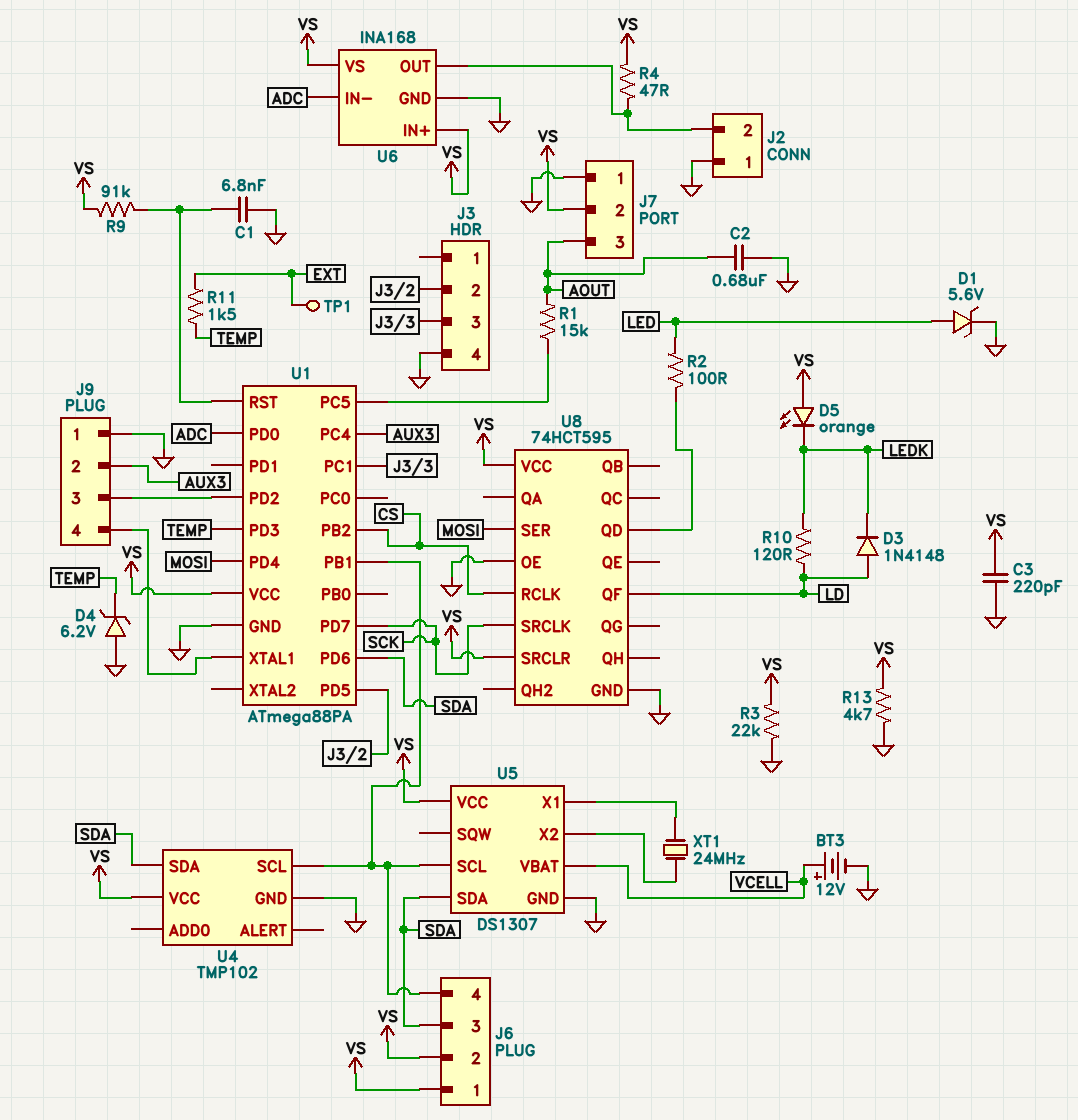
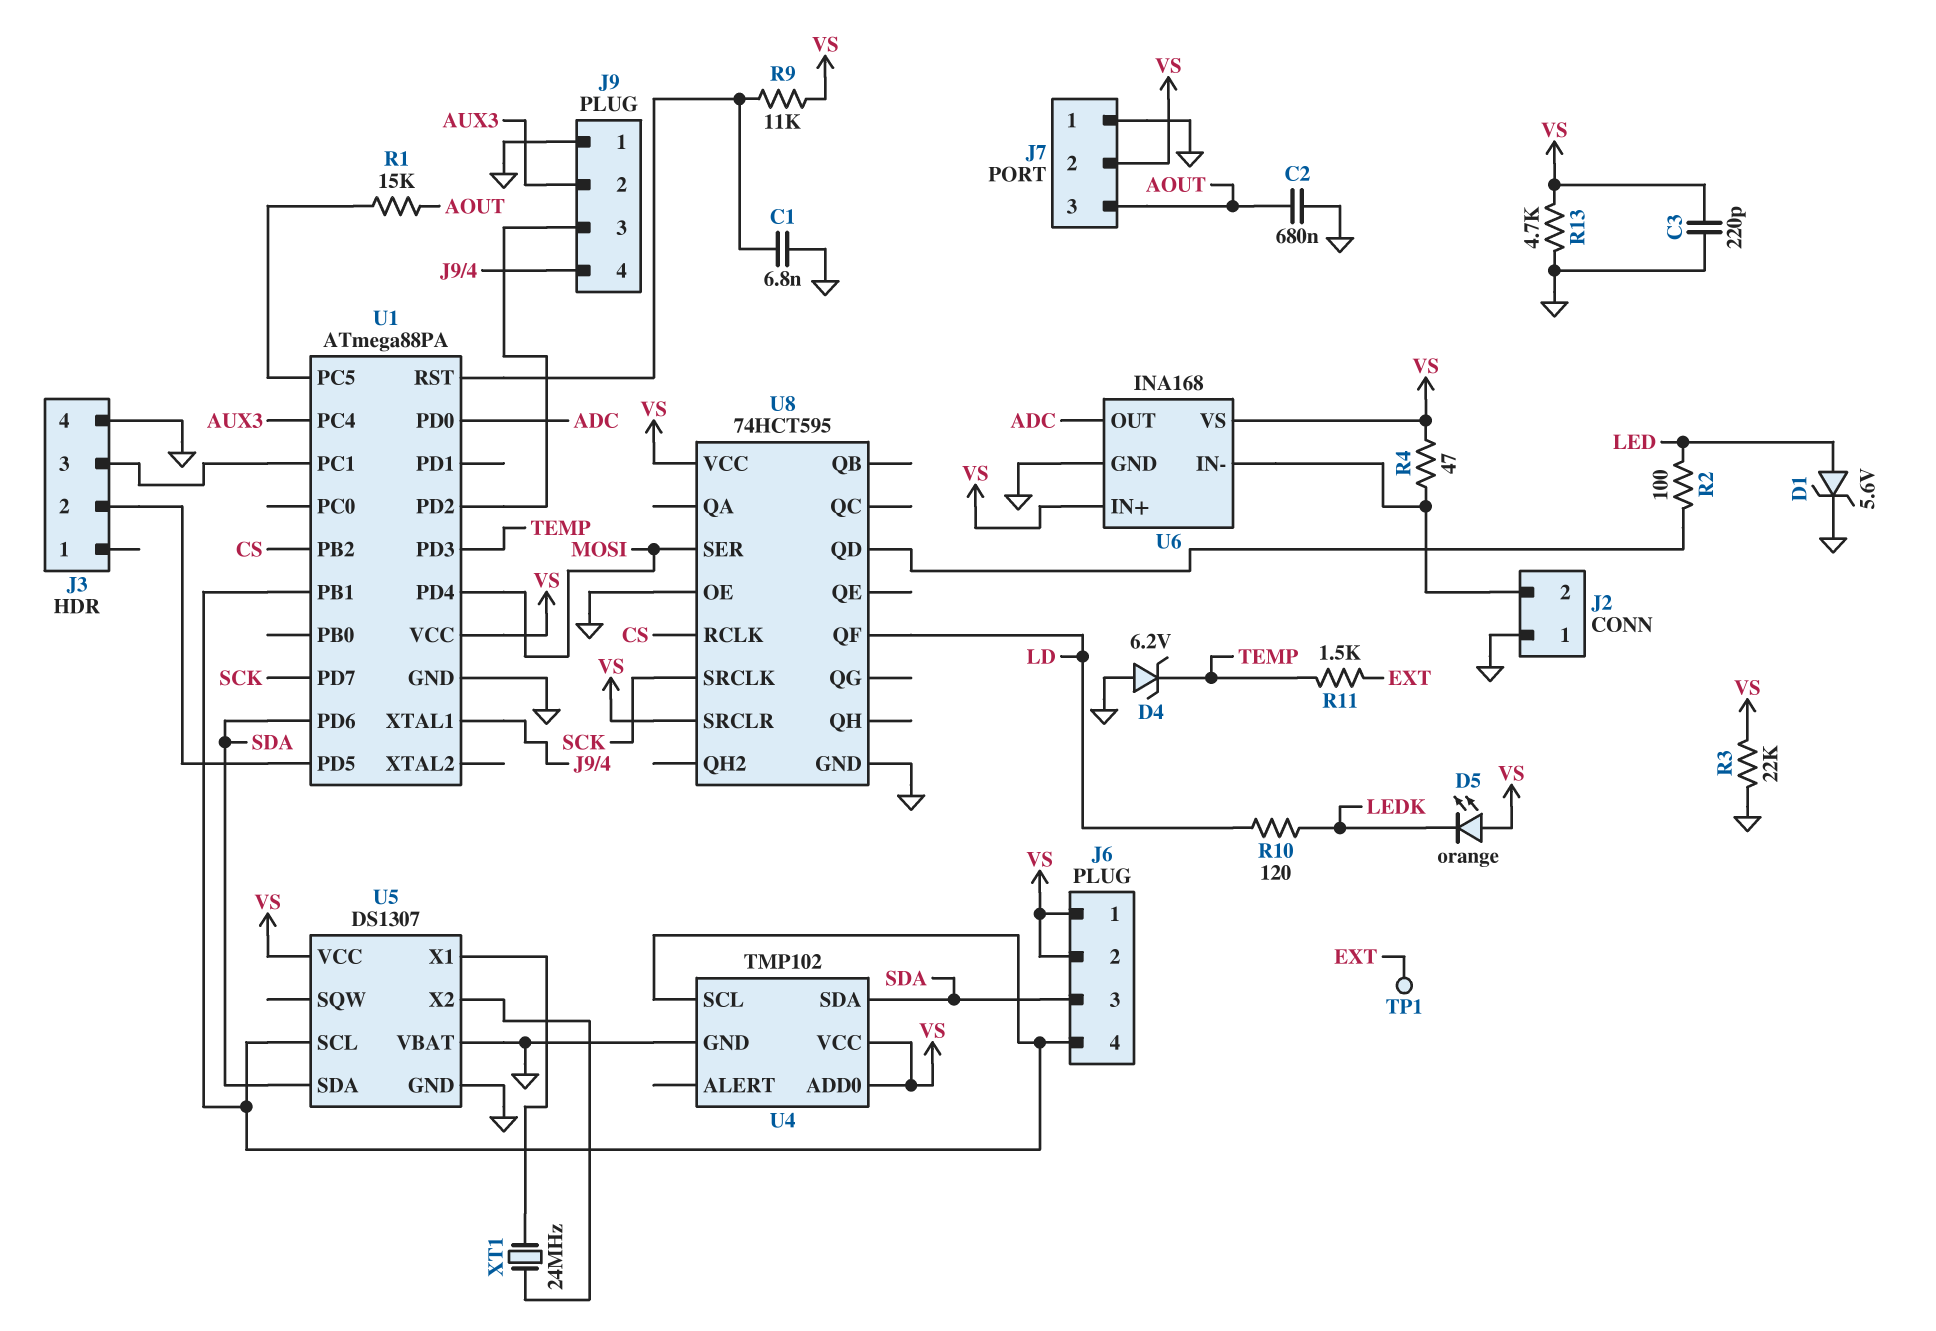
BT3: 12V (plus VCELL, minus GND) -> none
D3: diode 1N4148 (A LD, K LEDK) -> none
R9: 91k (U1/RST, VS) -> 11k (U1/RST, VS)
U4 pin ADD0: none -> VS
U5 pin VBAT: VCELL -> GND
U6 pin IN-: ADC -> J2/2
U6 pin OUT: J2/2 -> ADC

